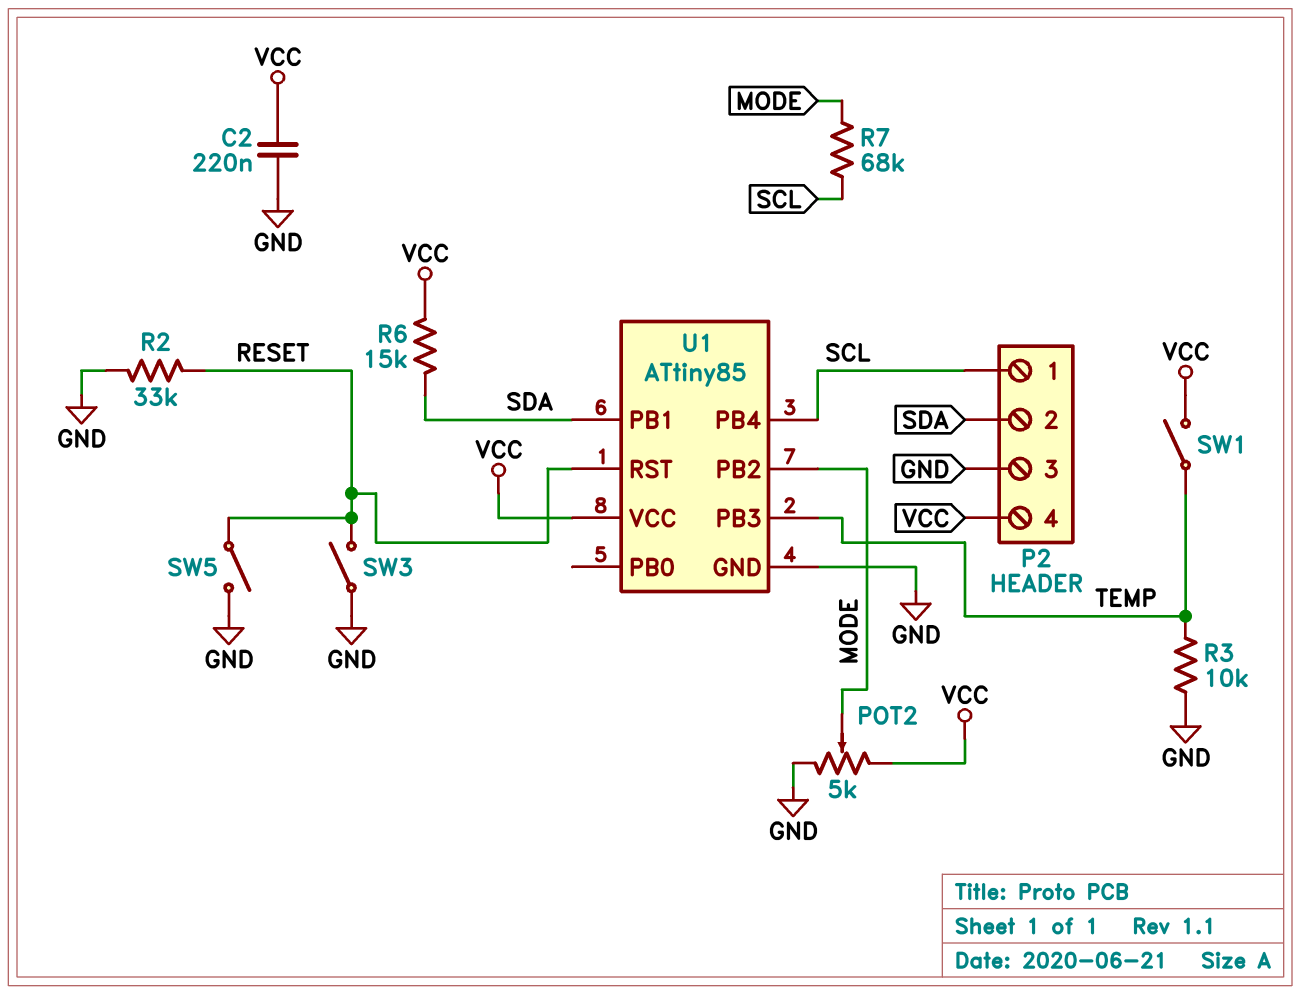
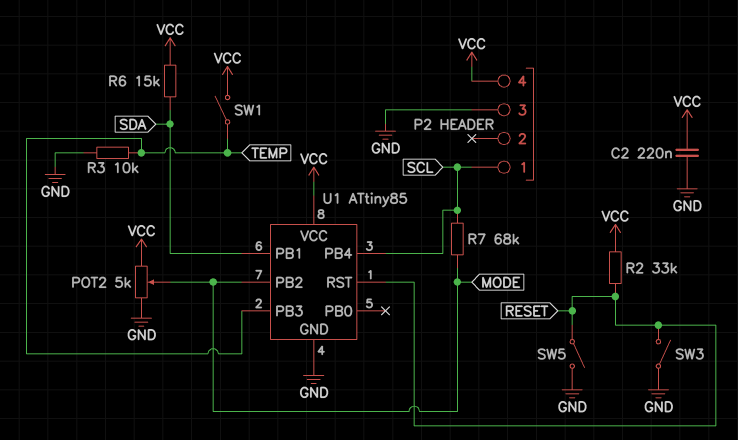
P2 pin 2: SDA -> none
R2: 33k (GND, RESET) -> 33k (RESET, VCC)

